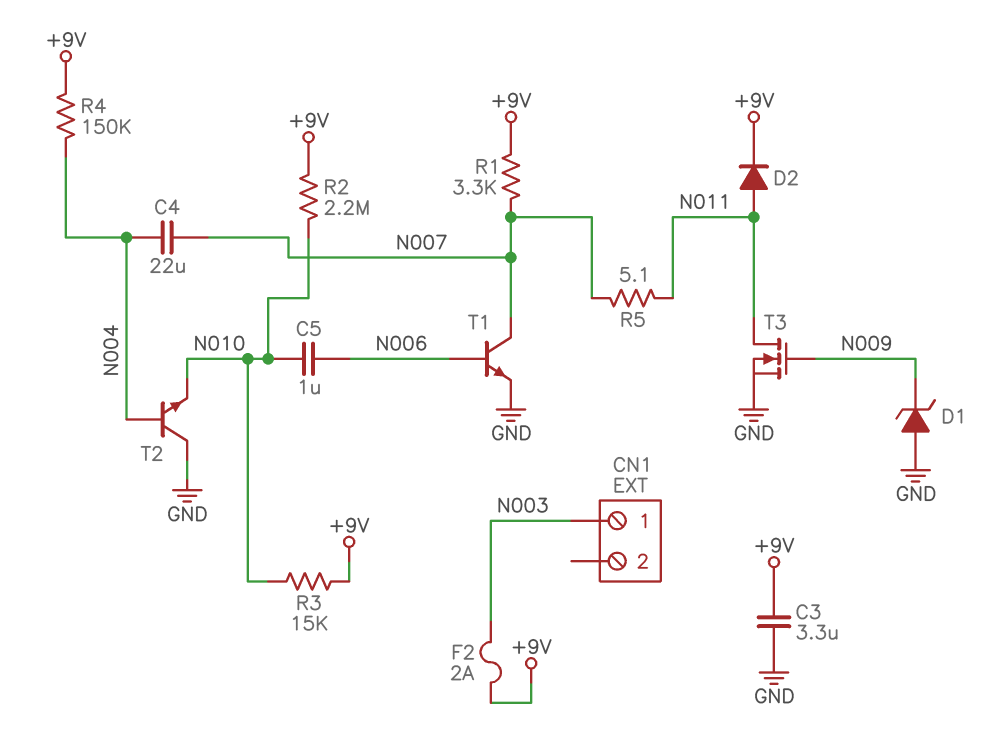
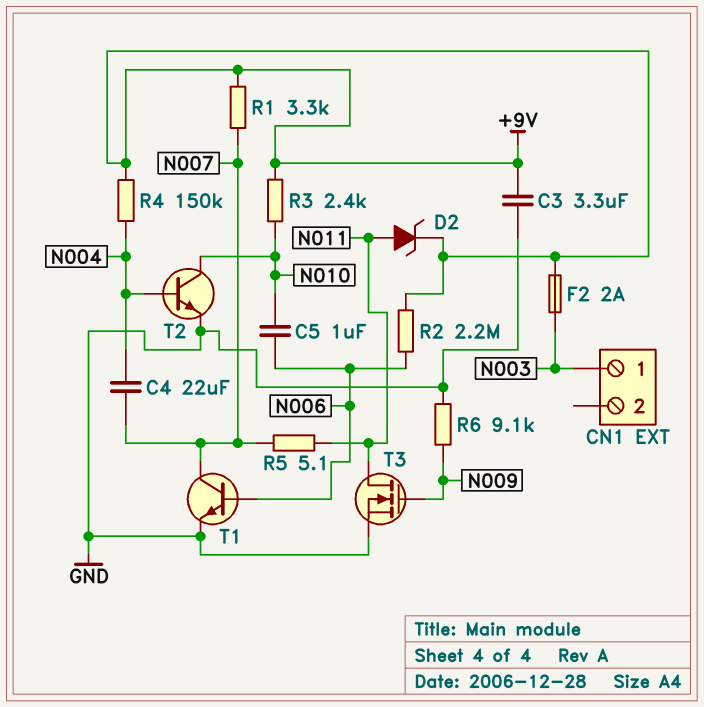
D1: zener (A GND, K N009) -> none
D2: diode (A N011, K +9V) -> zener (A N011, K +9V)
R2: 2.2M (+9V, N010) -> 2.2M (+9V, N006)
R3: 15k (+9V, N010) -> 2.4k (+9V, N010)
R6: none -> 9.1k (GND, N009)
T2: NPN (B N004, C GND, E N010) -> NPN (B N004, C N010, E GND)

